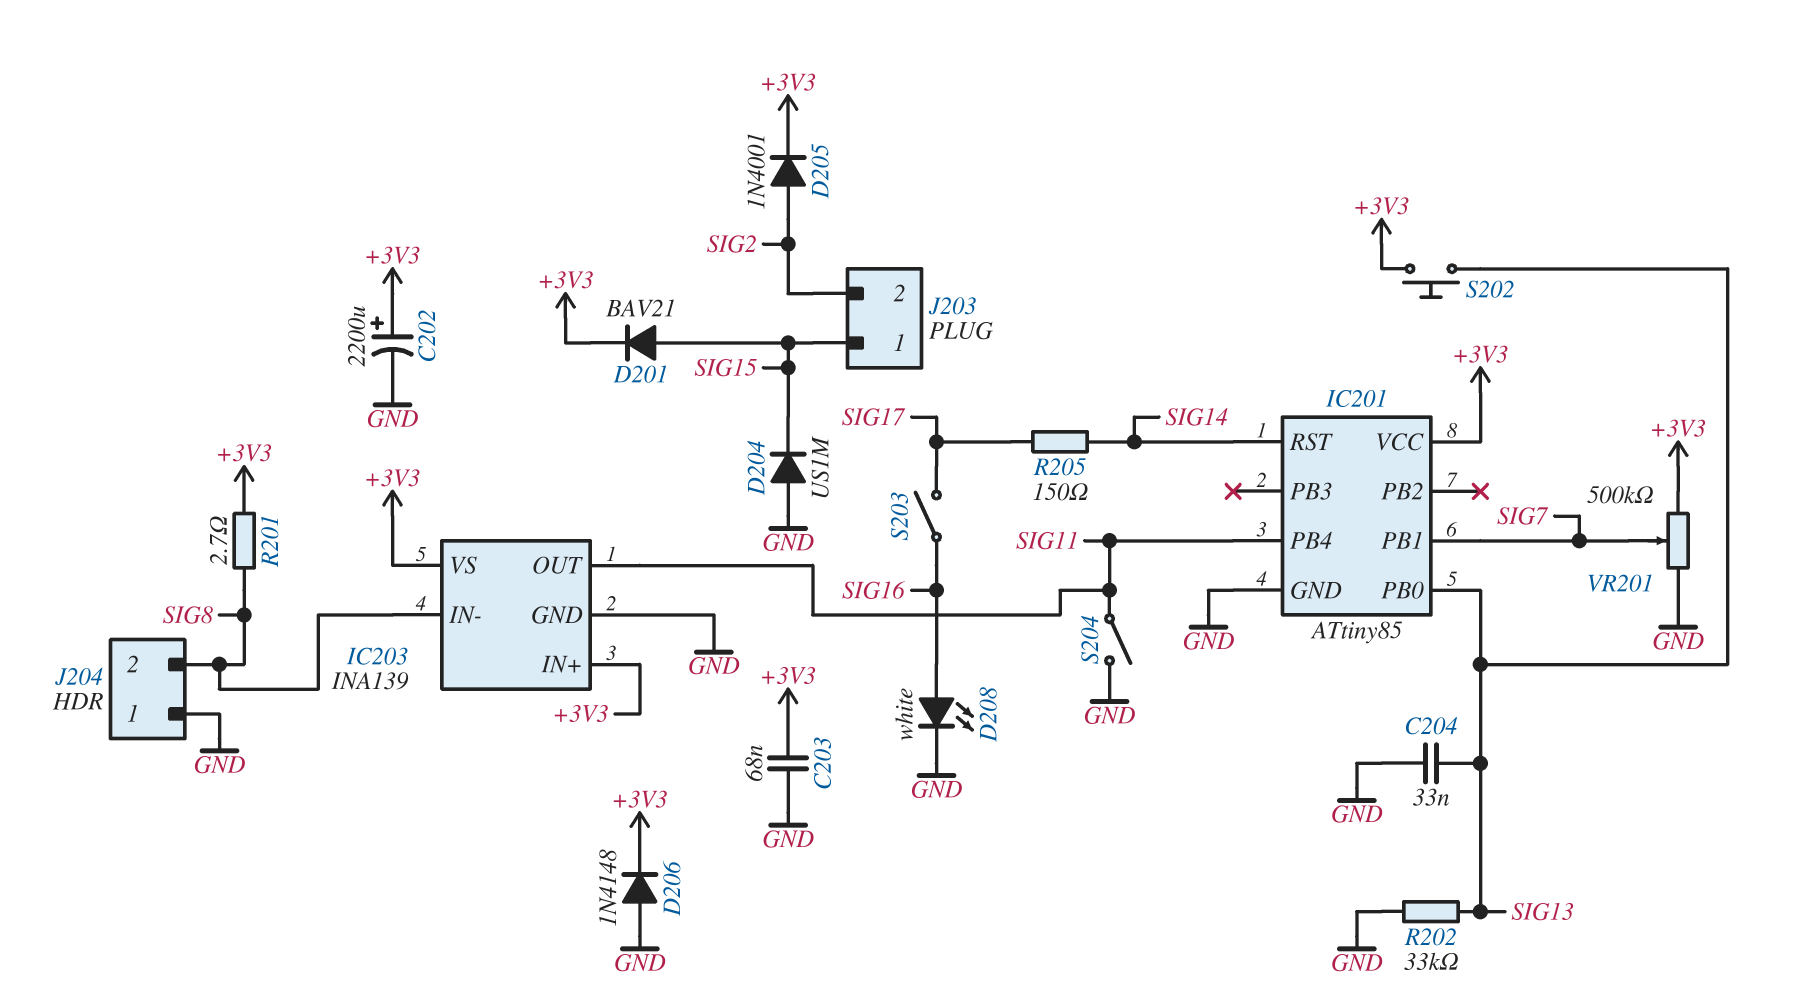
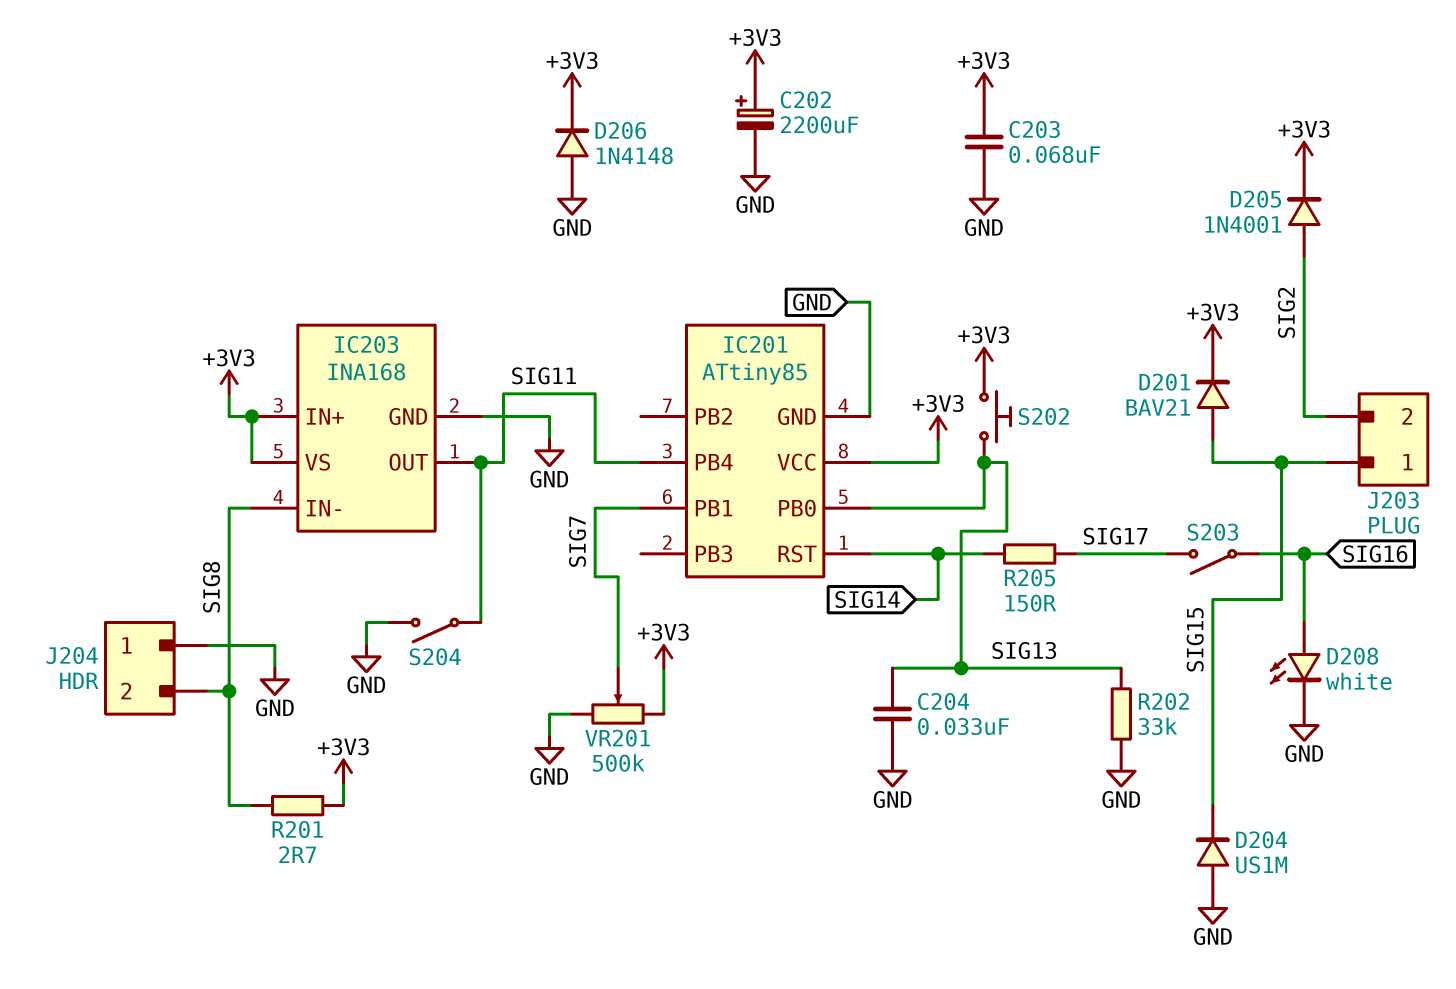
IC203: INA139 -> INA168

